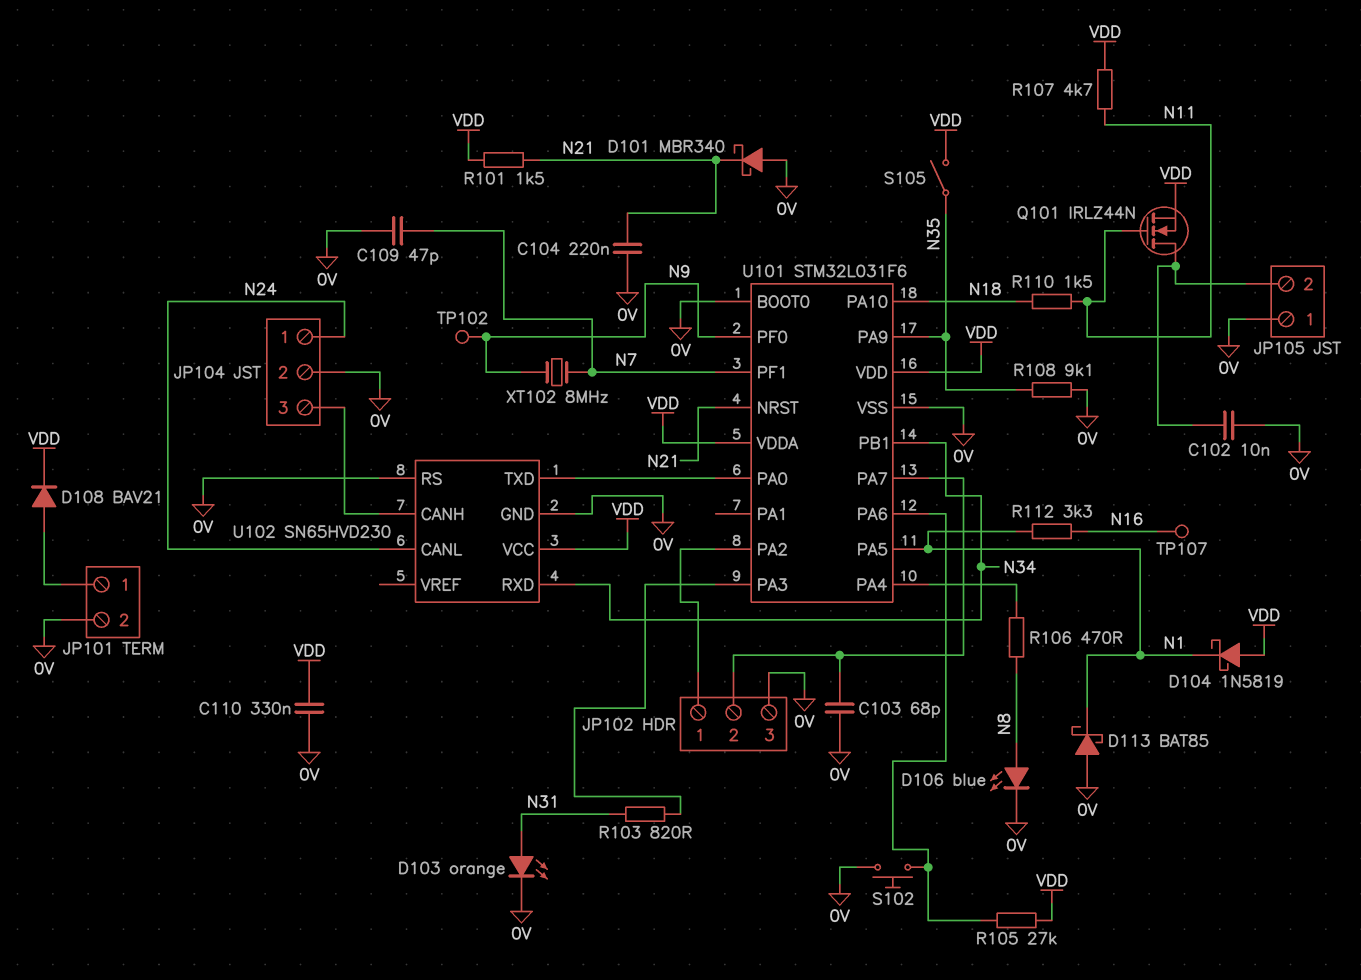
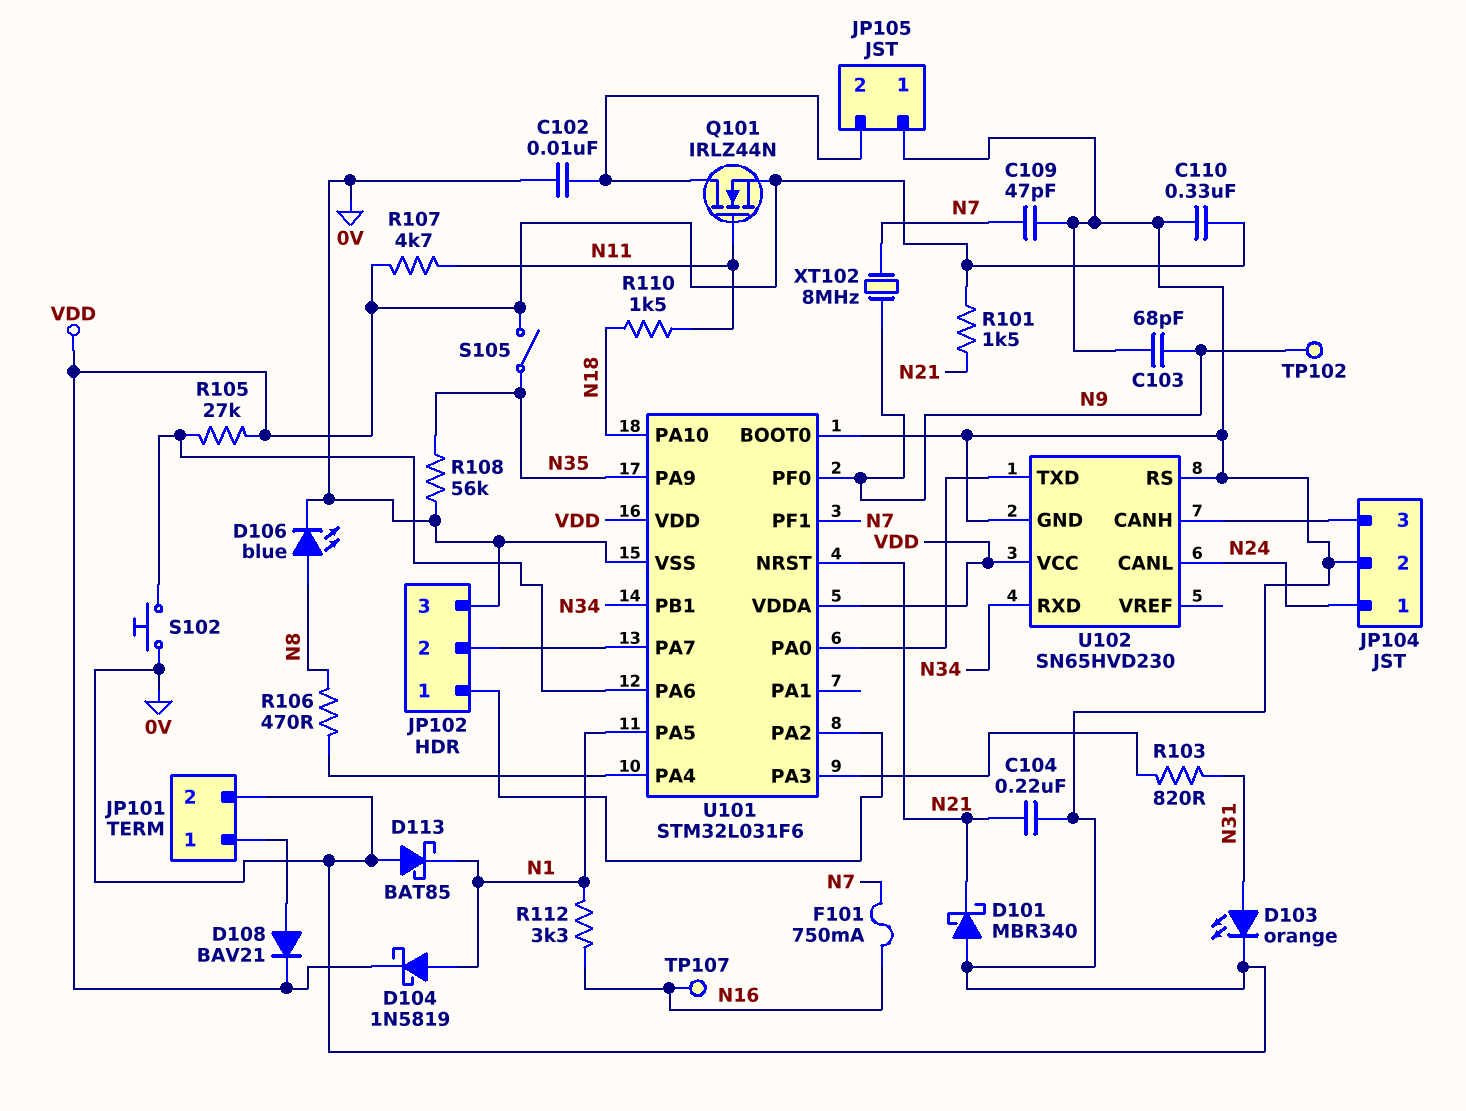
C103: 68pF (0V, JP102/2) -> 68pF (0V, N9)
D104: schottky 1N5819 (A VDD, K N1) -> schottky 1N5819 (A N1, K VDD)
F101: none -> 750mA (N7, N16)
R108: 9.1k (0V, N35) -> 56k (0V, N35)

